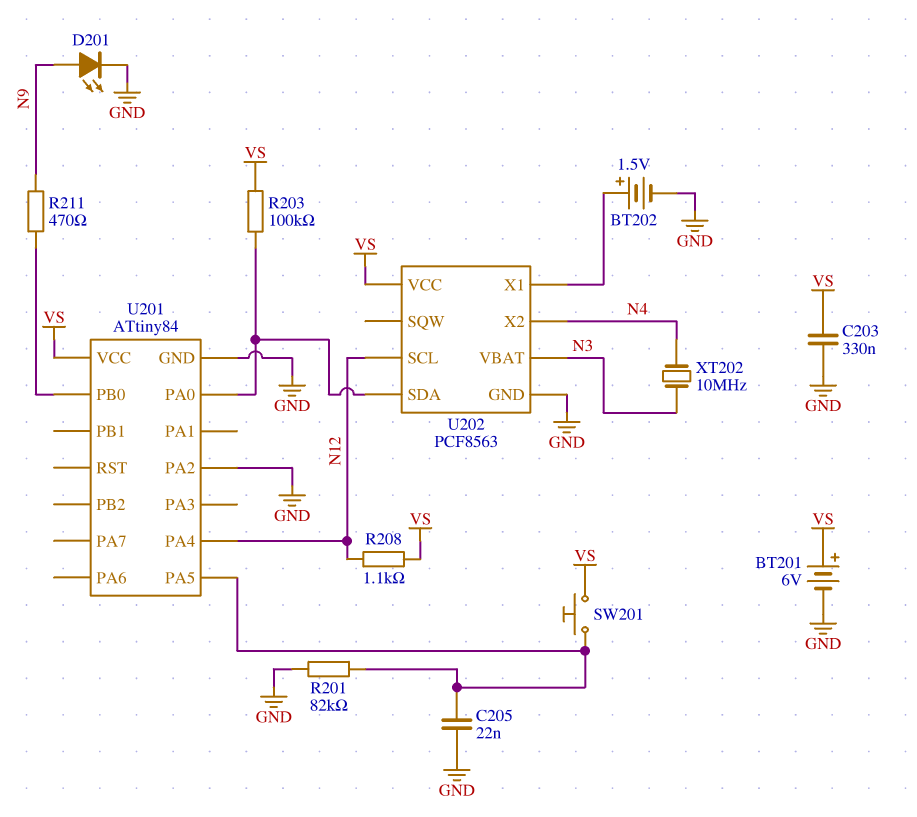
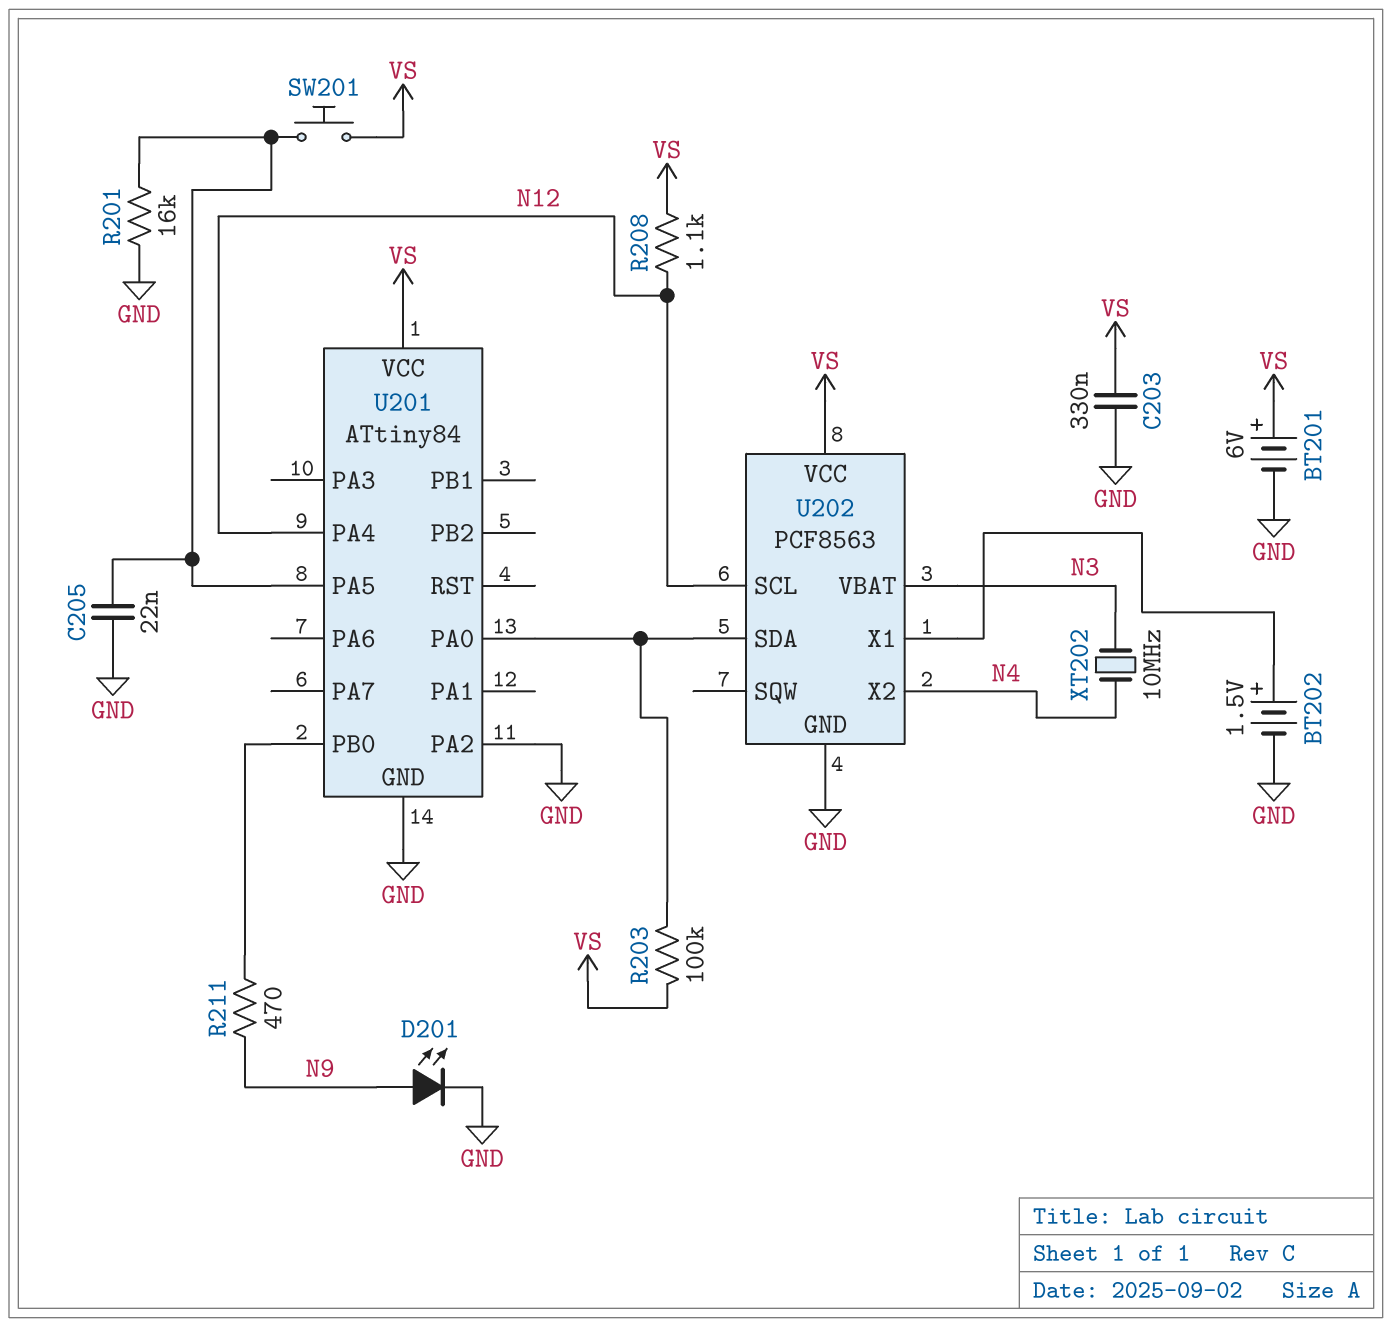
R201: 82k (GND, U201/PA5) -> 16k (GND, U201/PA5)

